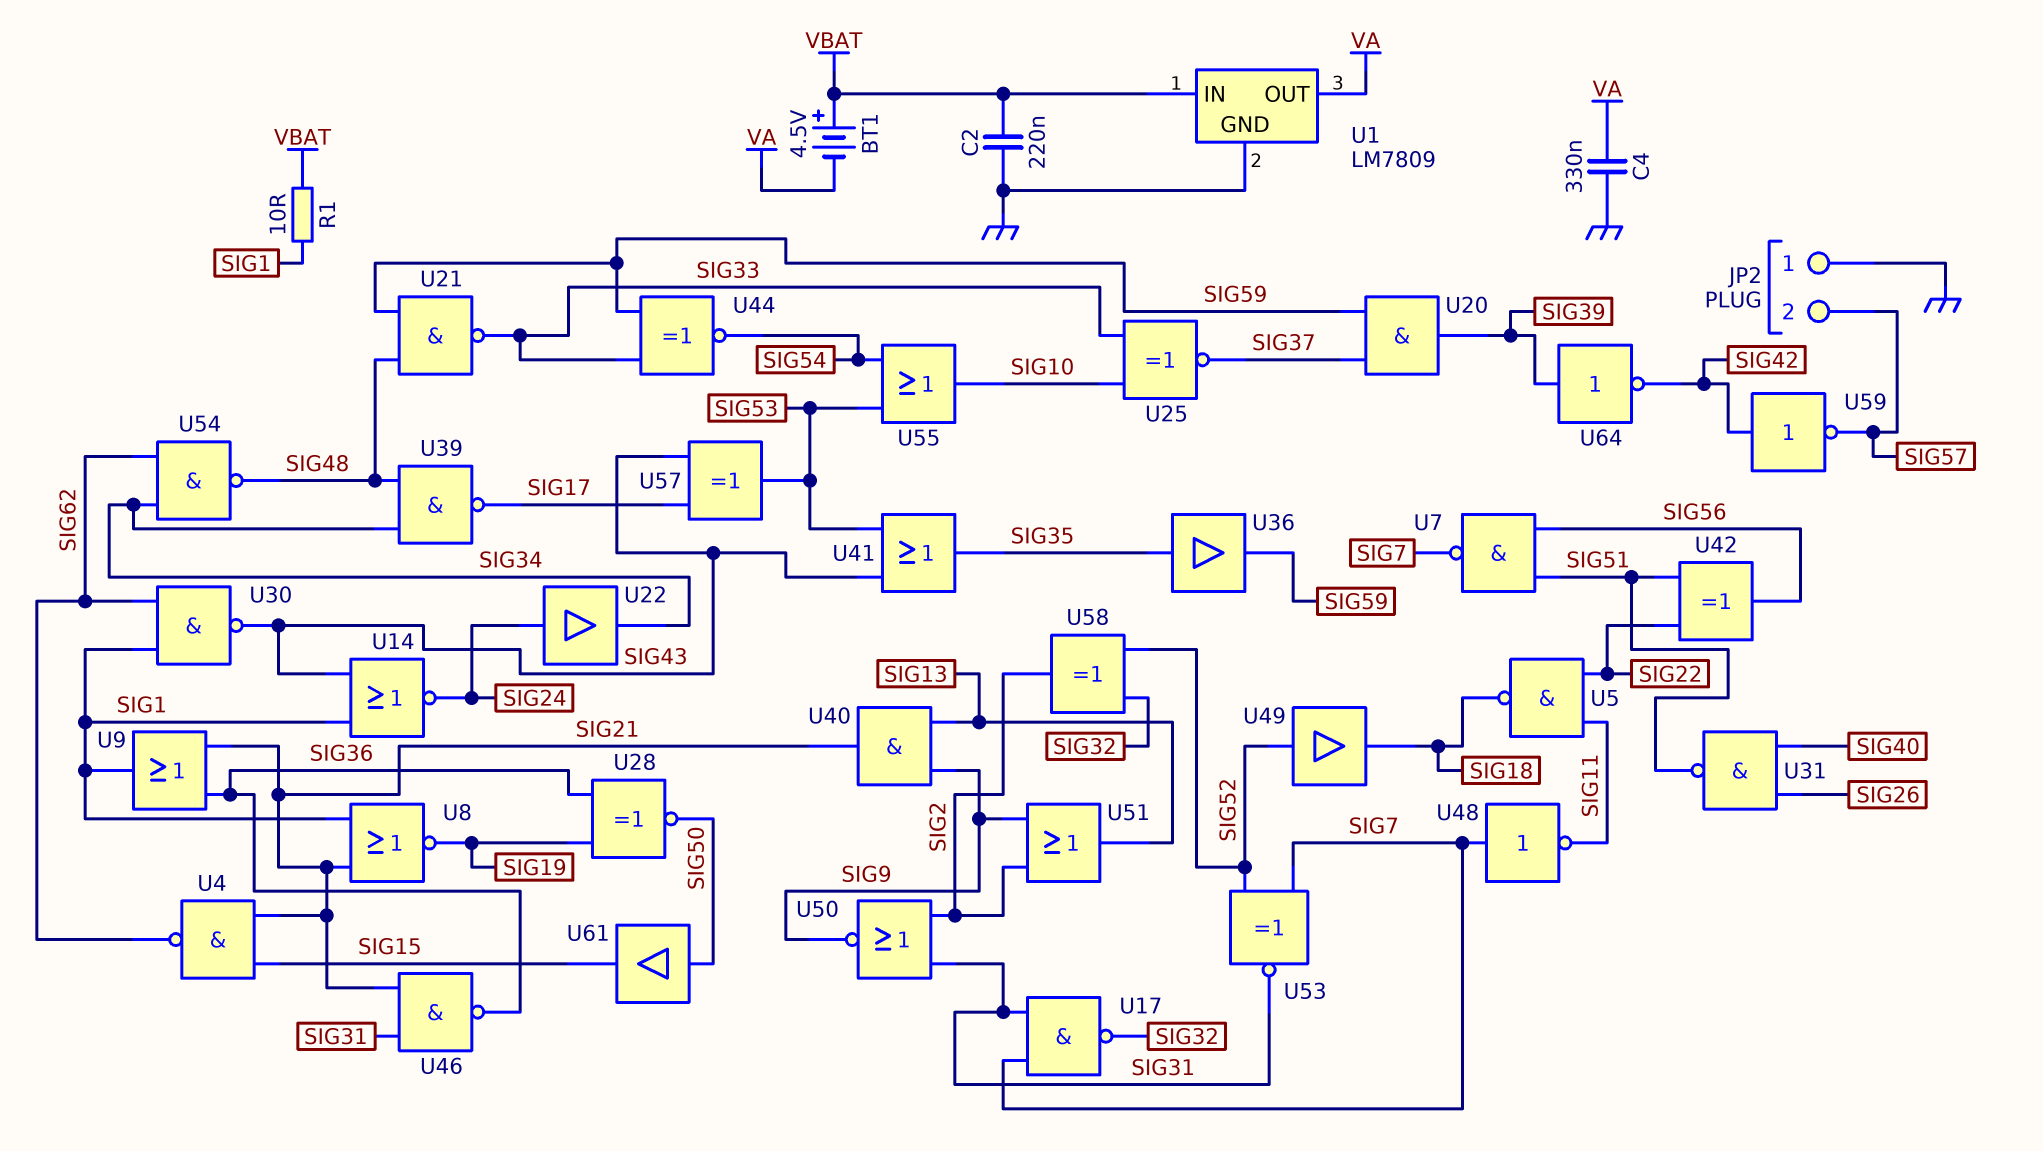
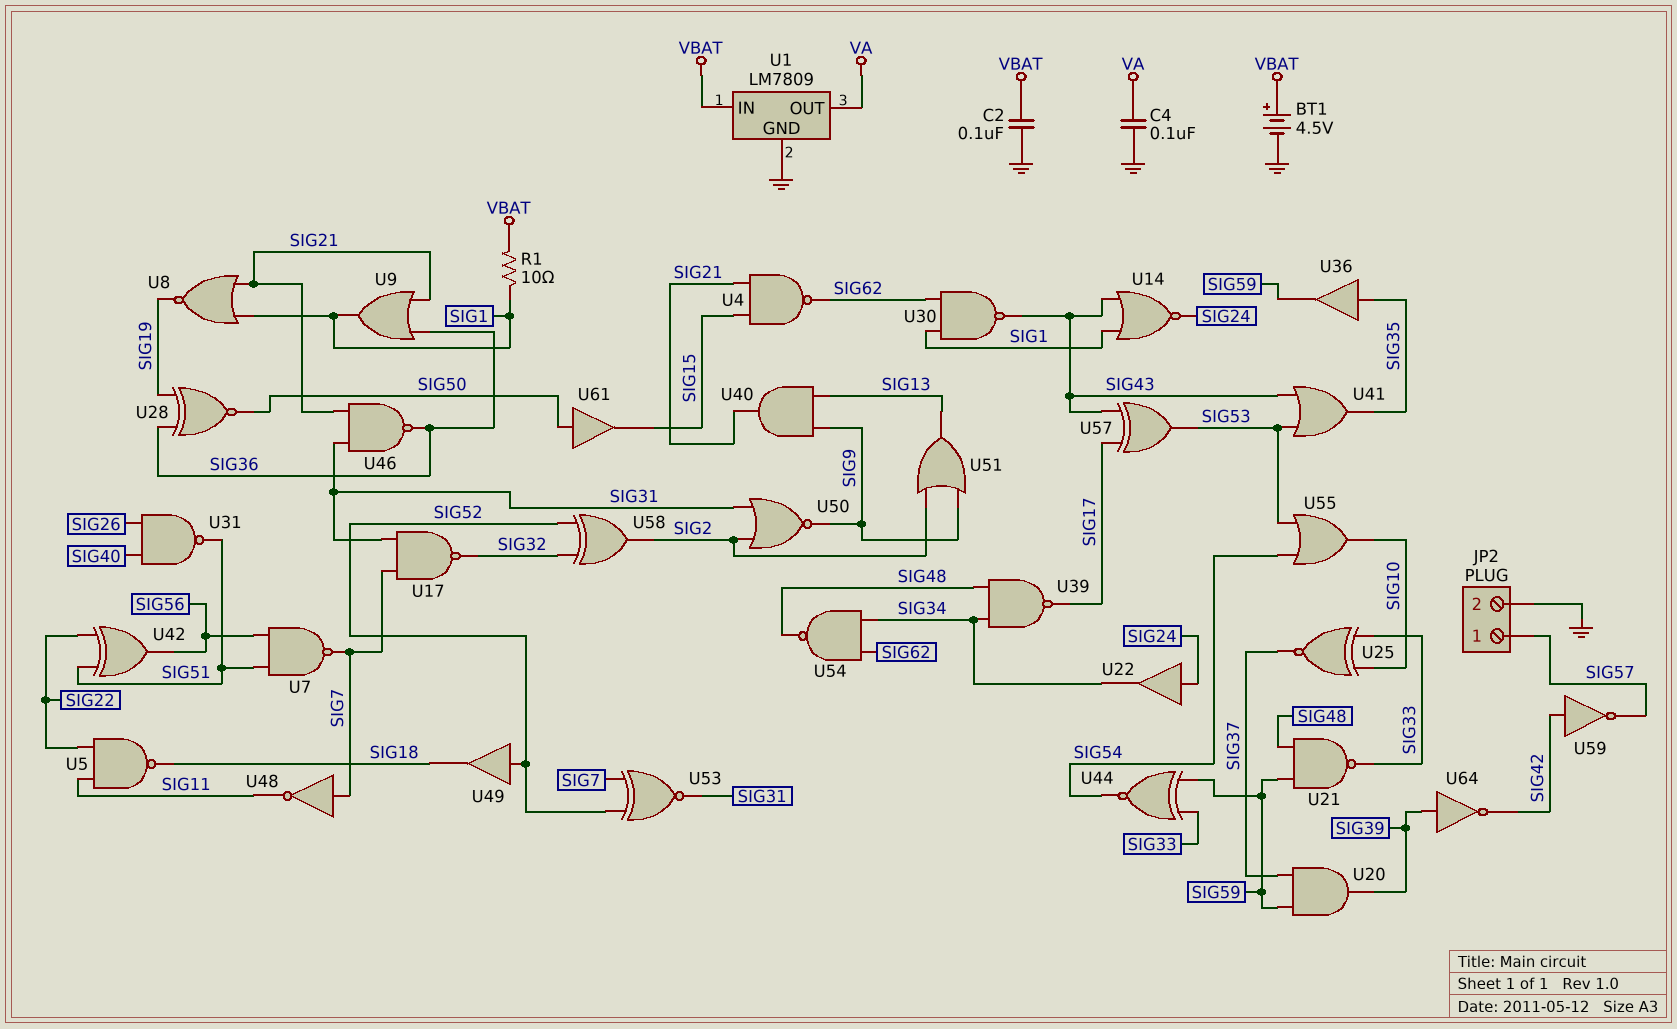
BT1: 4.5V (plus VBAT, minus VA) -> 4.5V (plus VBAT, minus GND)
C2: 220nF (GND, VBAT) -> 100nF (GND, VBAT)
C4: 330nF (GND, VA) -> 100nF (GND, VA)
JP2 pin 1: GND -> SIG57
JP2 pin 2: SIG57 -> GND

